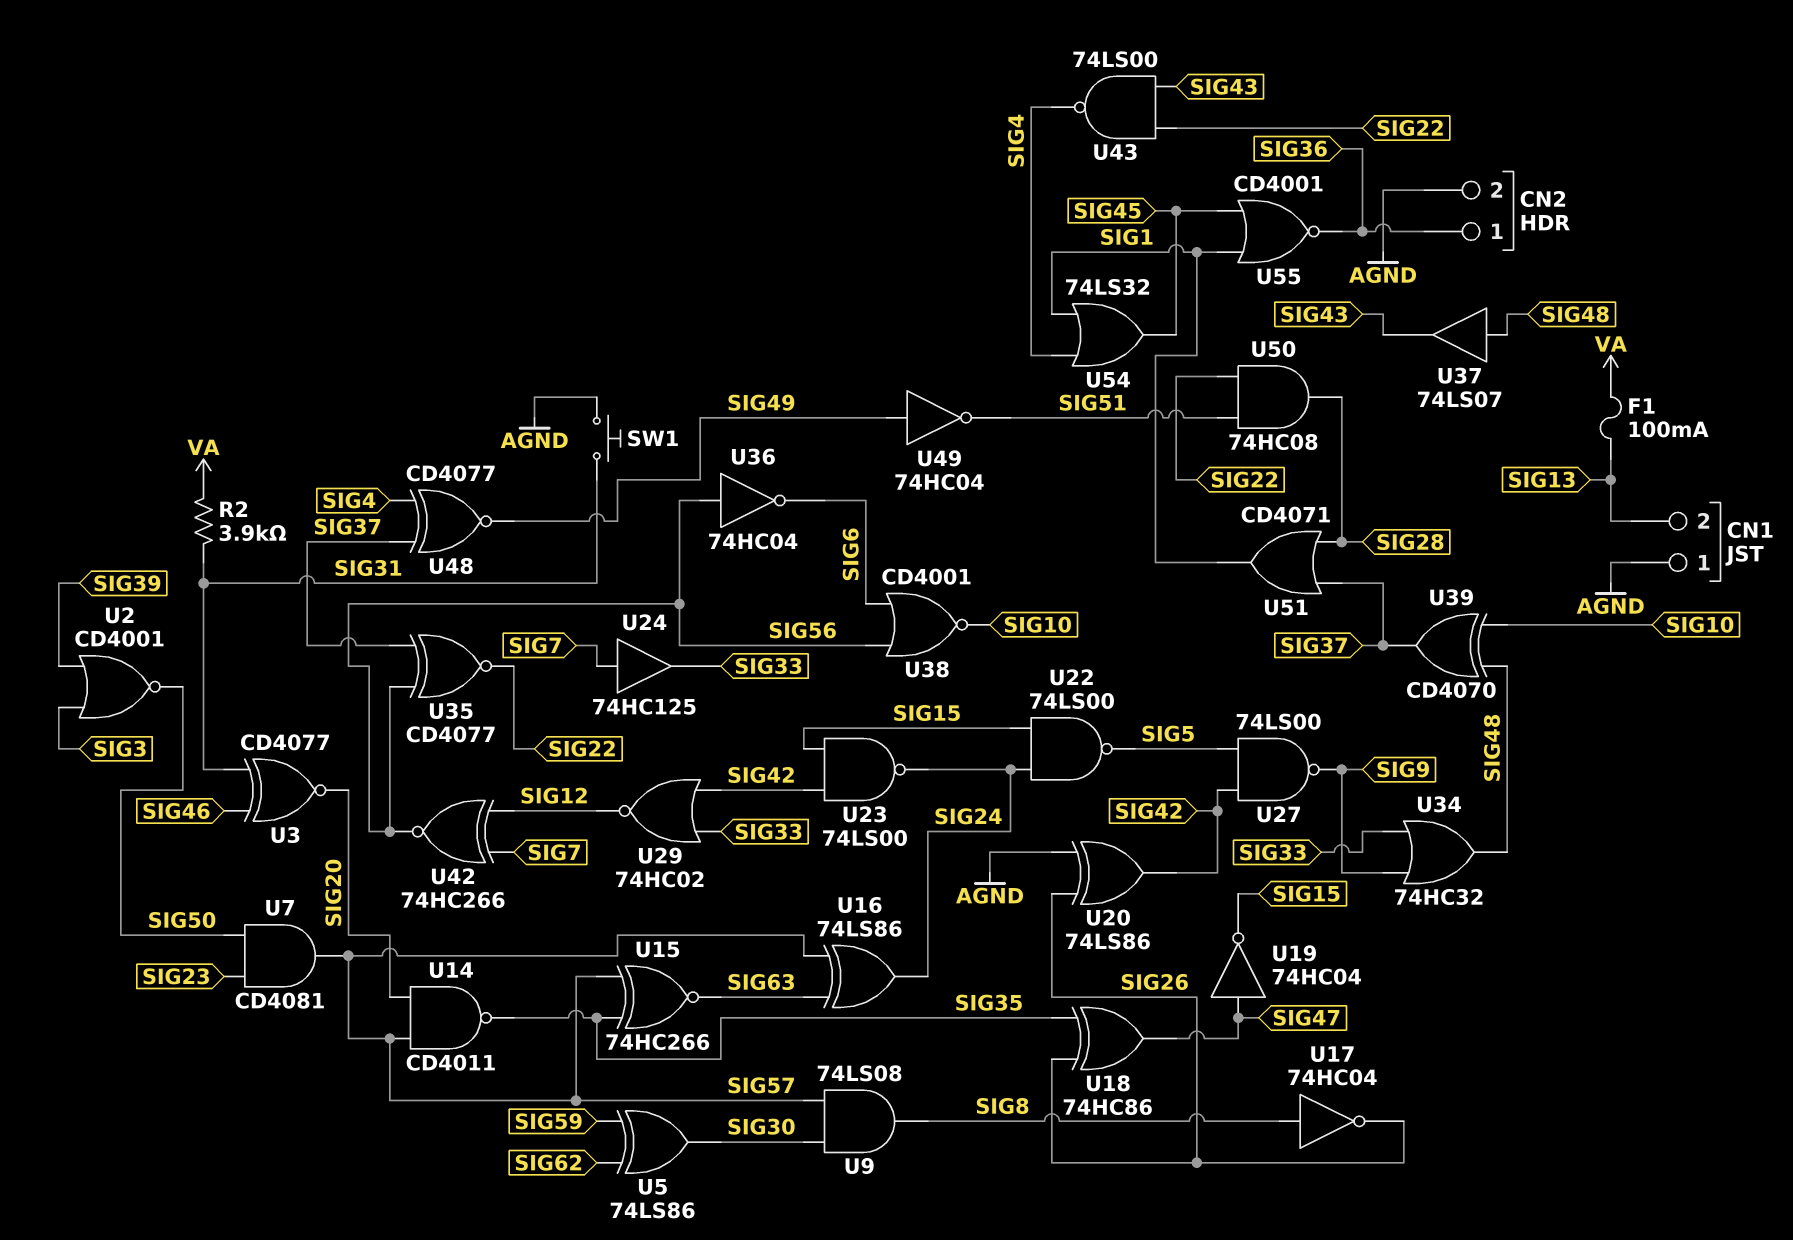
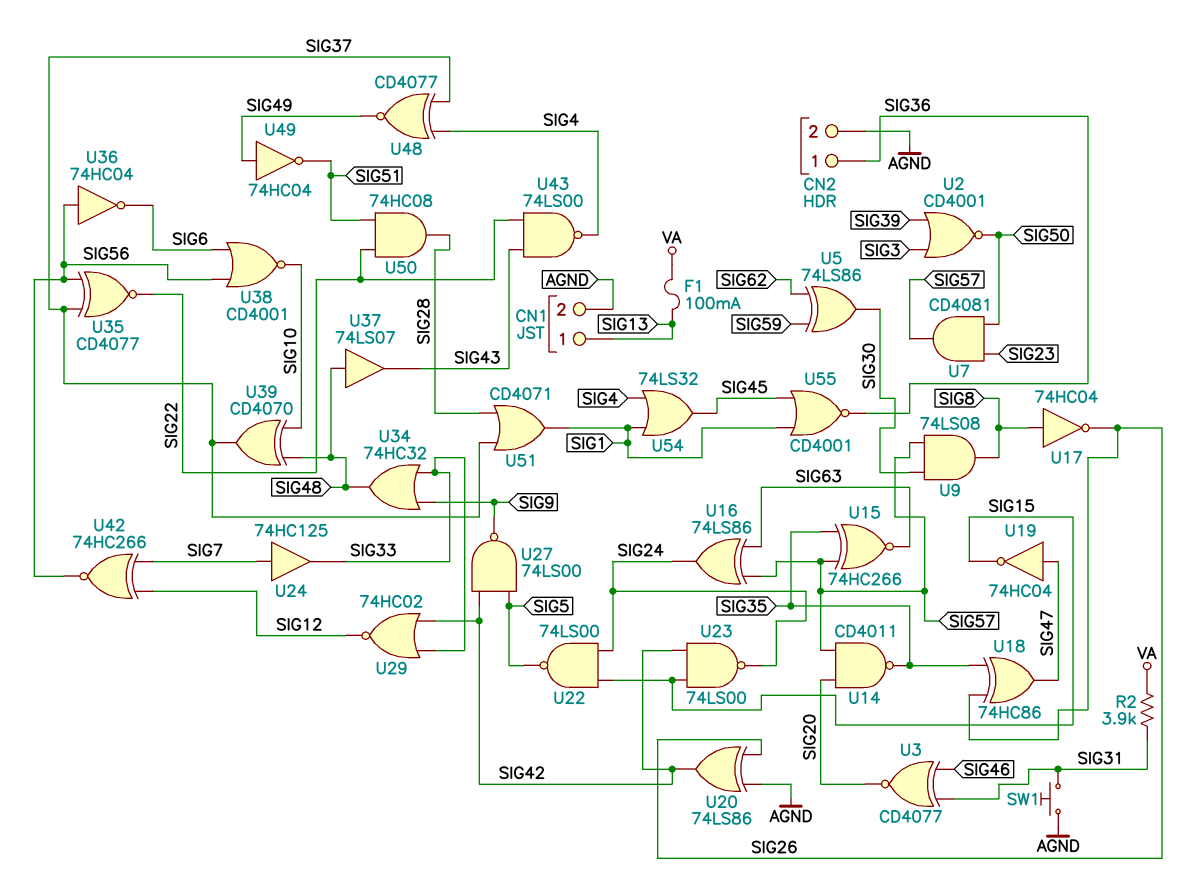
CN1 pin 1: AGND -> SIG13
CN1 pin 2: SIG13 -> AGND

